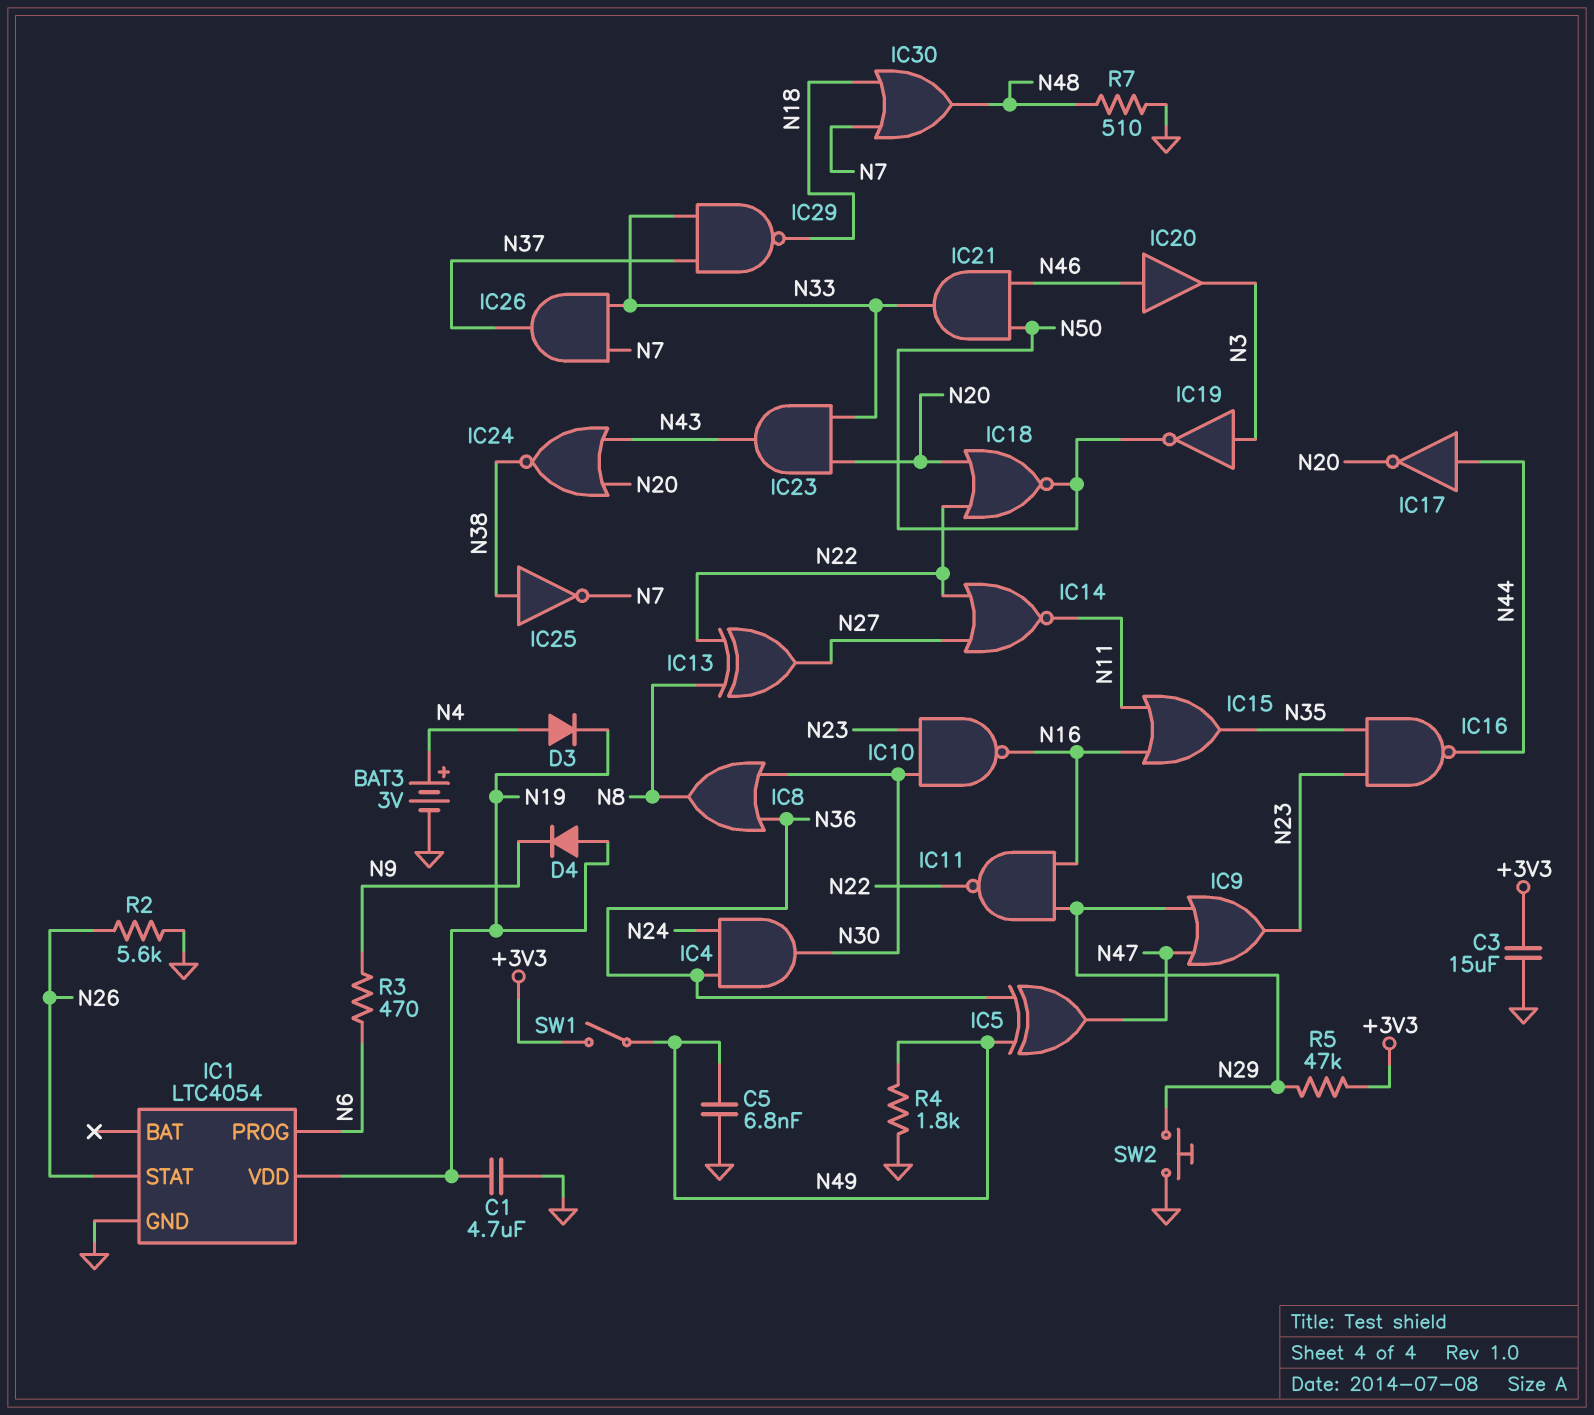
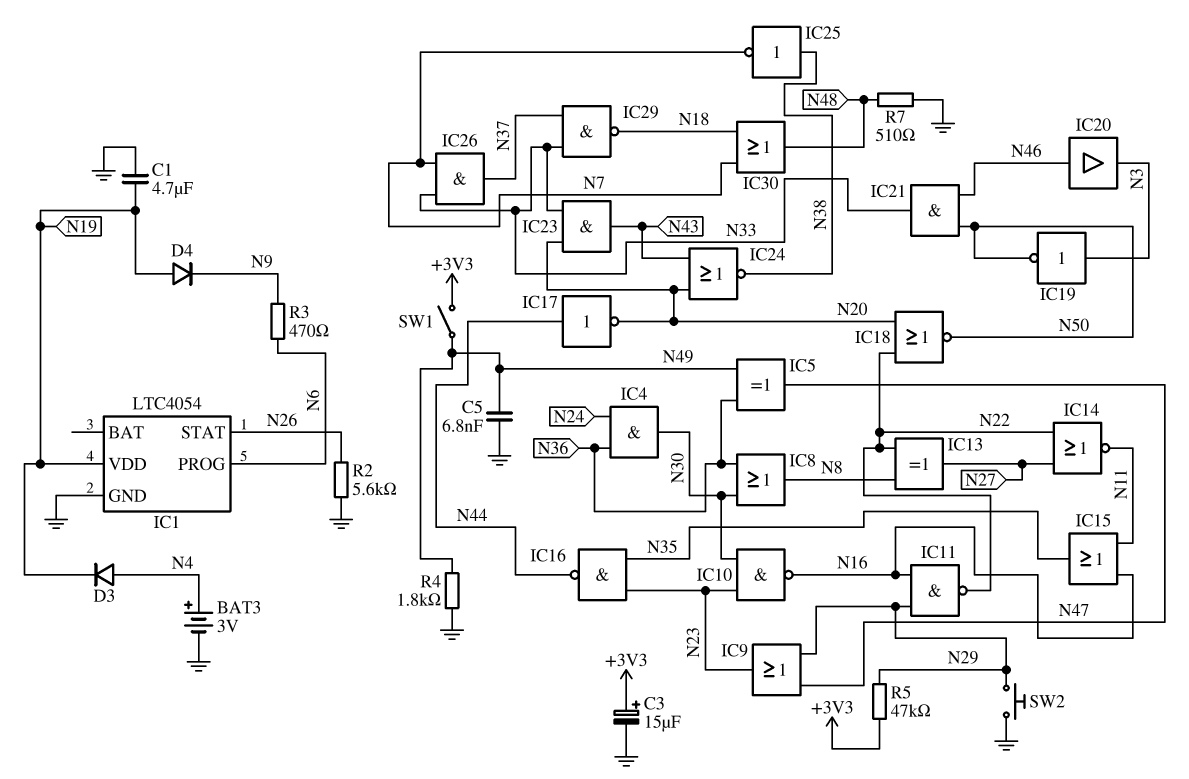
C3: 15uF (+3V3, GND) -> 15uF (plus +3V3, minus GND)

